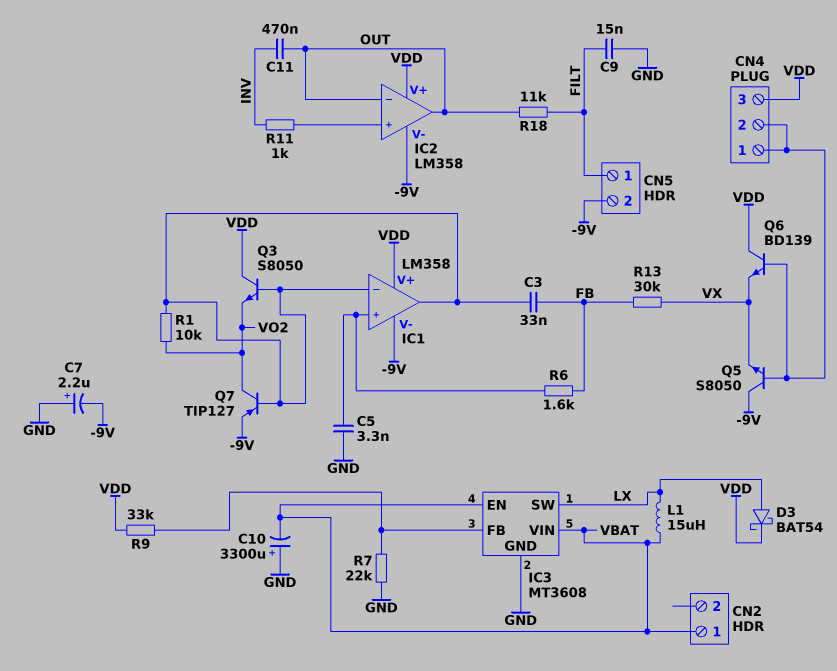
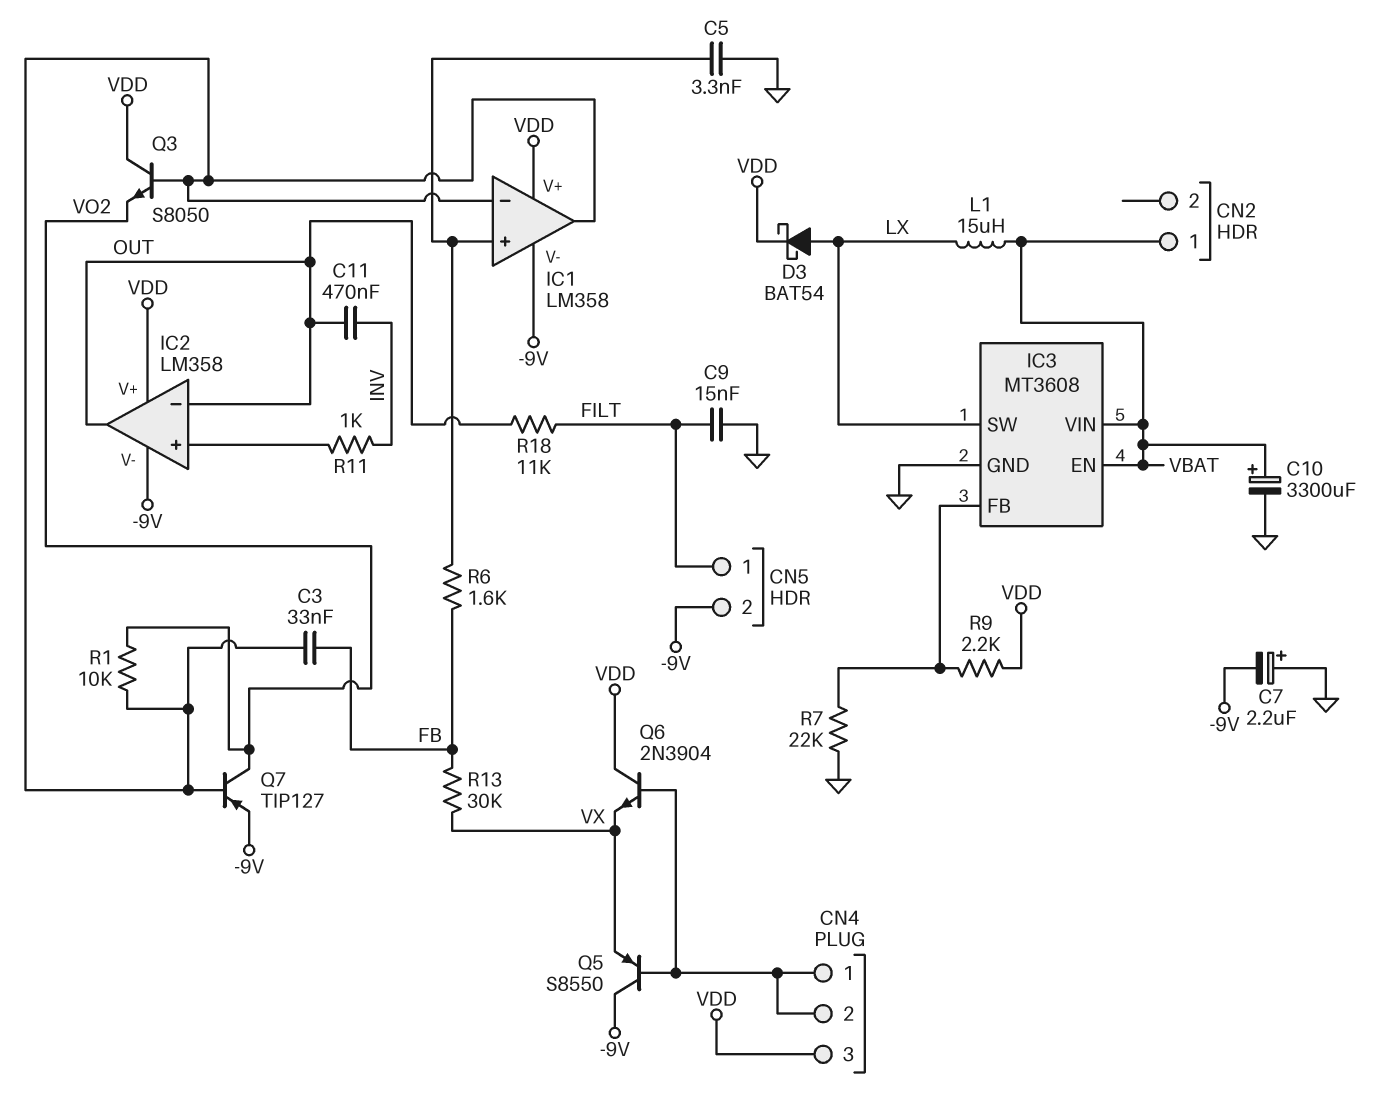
C10: 3300uF (plus GND, minus VBAT) -> 3300uF (plus VBAT, minus GND)
Q5: NPN S8050 (B CN4/1, C -9V, E VX) -> PNP S8550 (B CN4/1, C -9V, E VX)
Q6: NPN BD139 (B CN4/1, C VDD, E VX) -> NPN 2N3904 (B CN4/1, C VDD, E VX)
R9: 33k (IC3/FB, VDD) -> 2.2k (IC3/FB, VDD)

